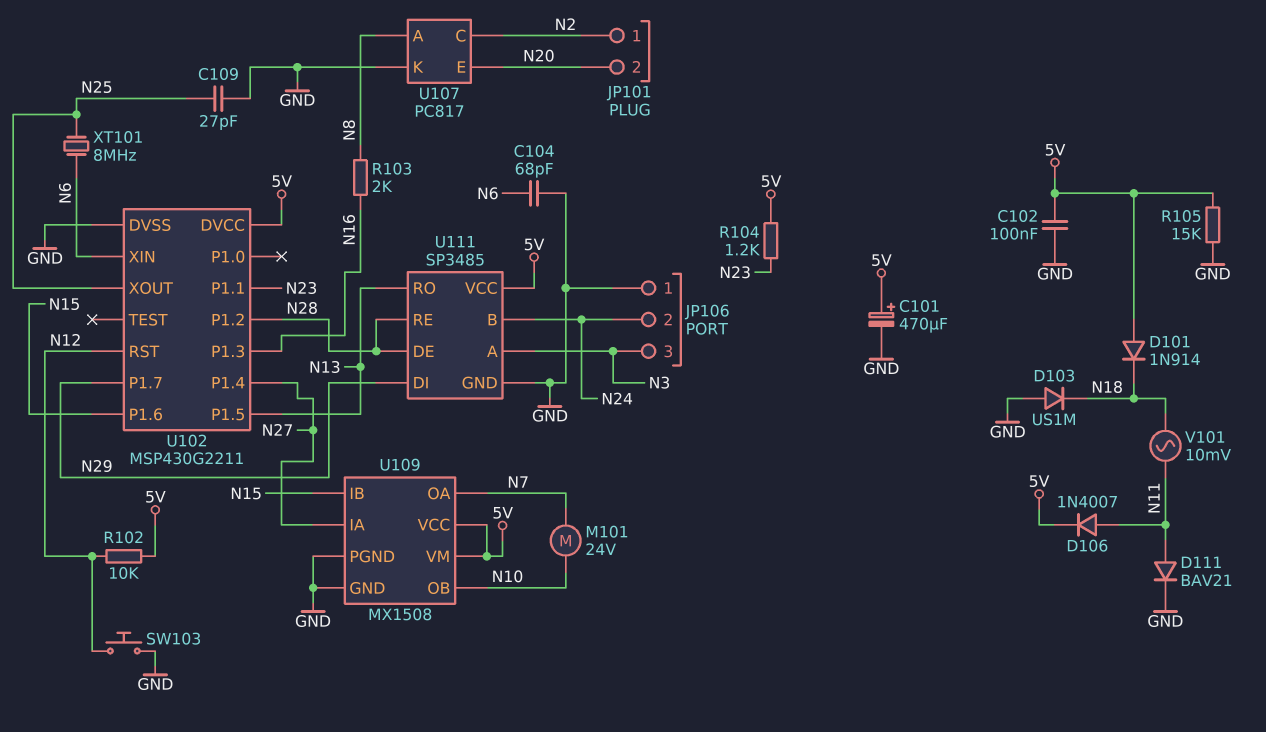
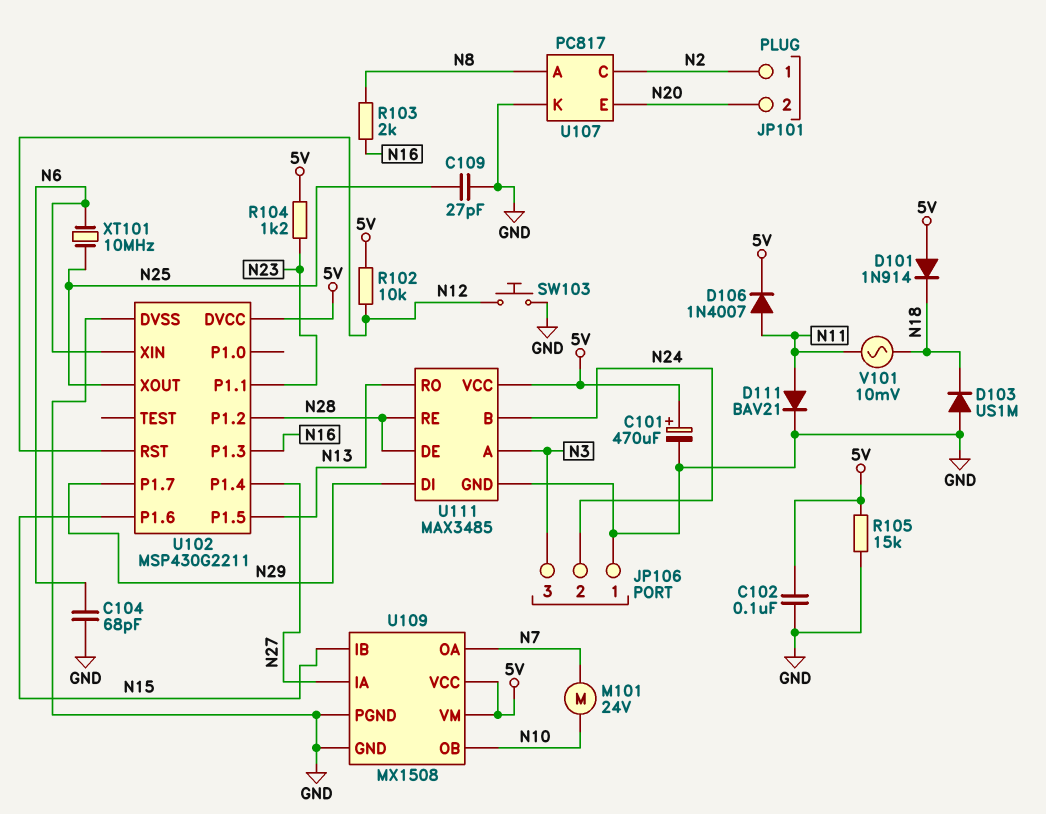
U111: SP3485 -> MAX3485
XT101: 8MHz (N6, N25) -> 10MHz (N6, N25)

